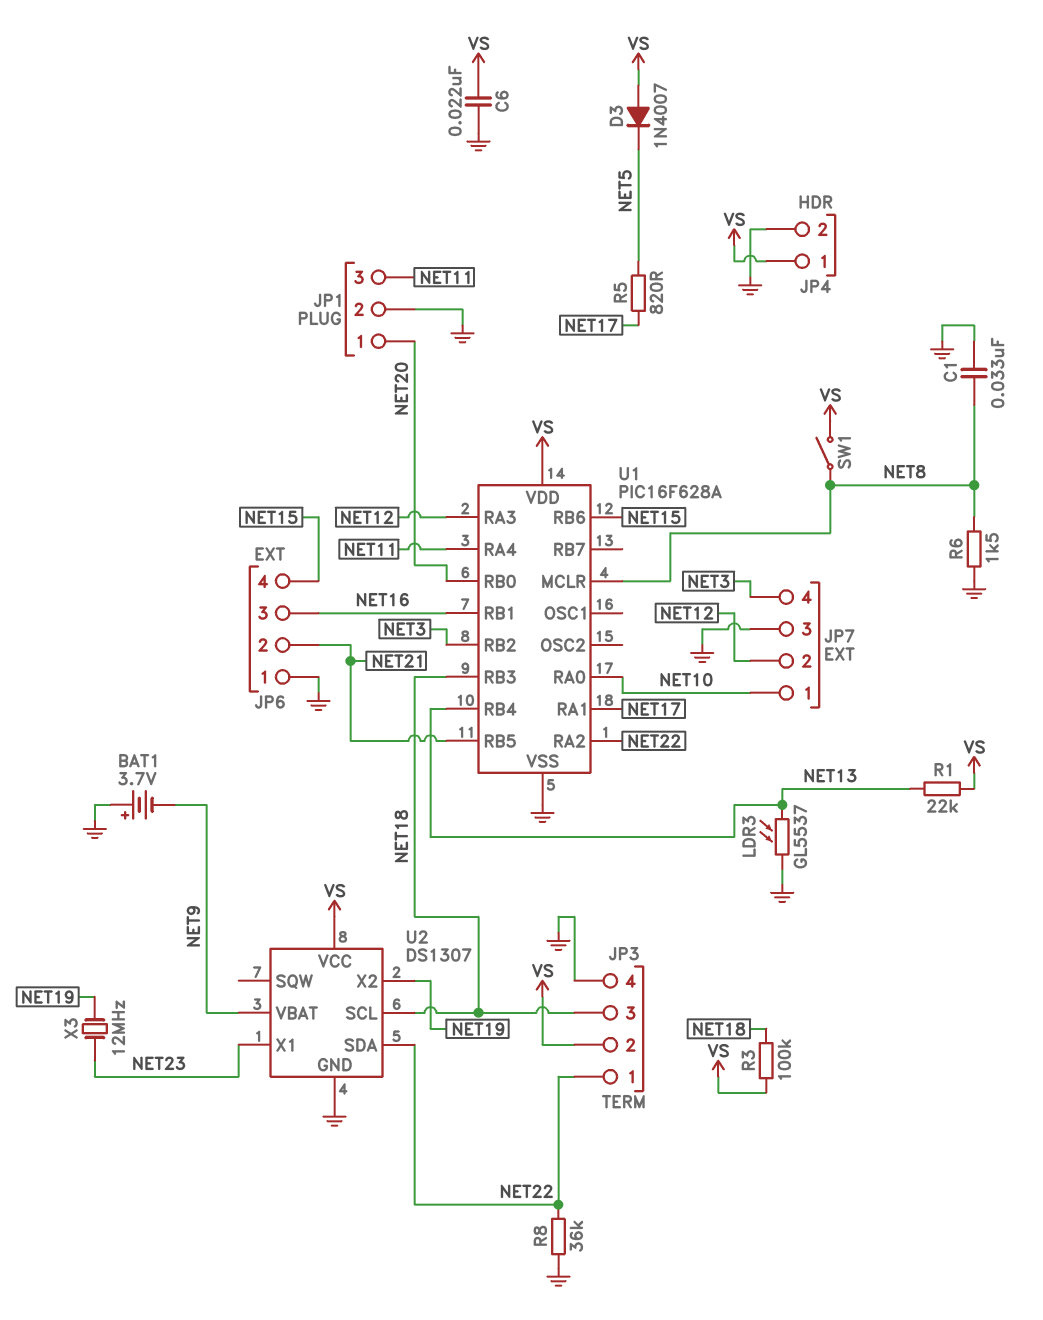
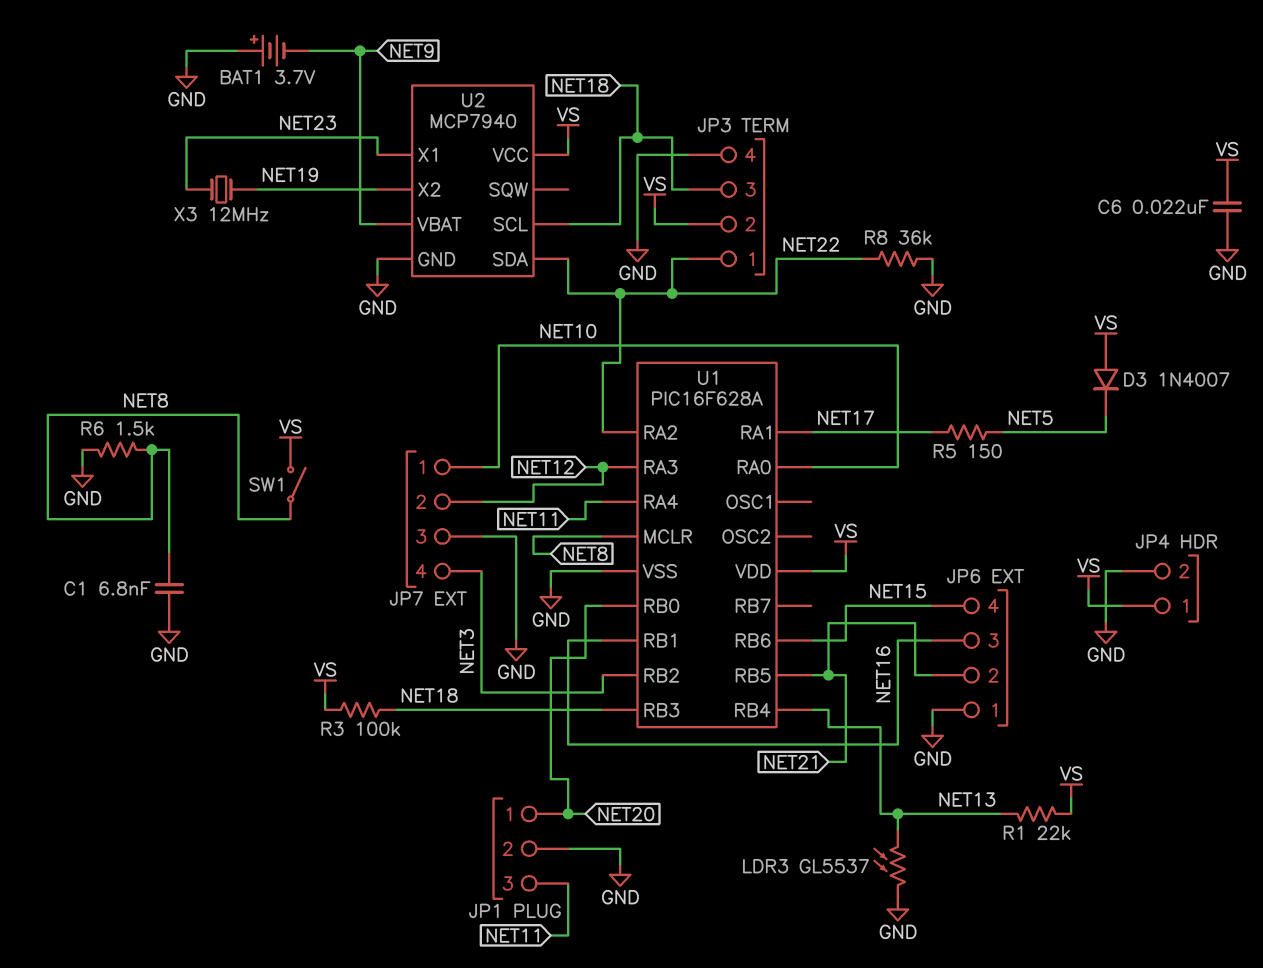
C1: 33nF (GND, NET8) -> 6.8nF (GND, NET8)
R5: 820 (NET5, NET17) -> 150 (NET5, NET17)
U2: DS1307 -> MCP7940

